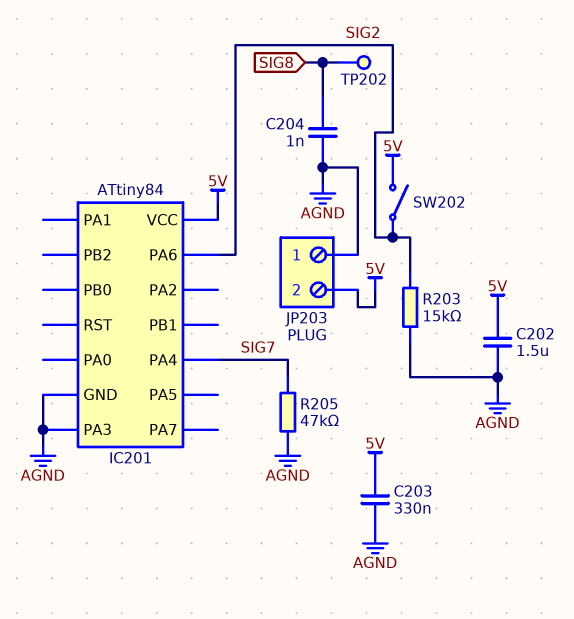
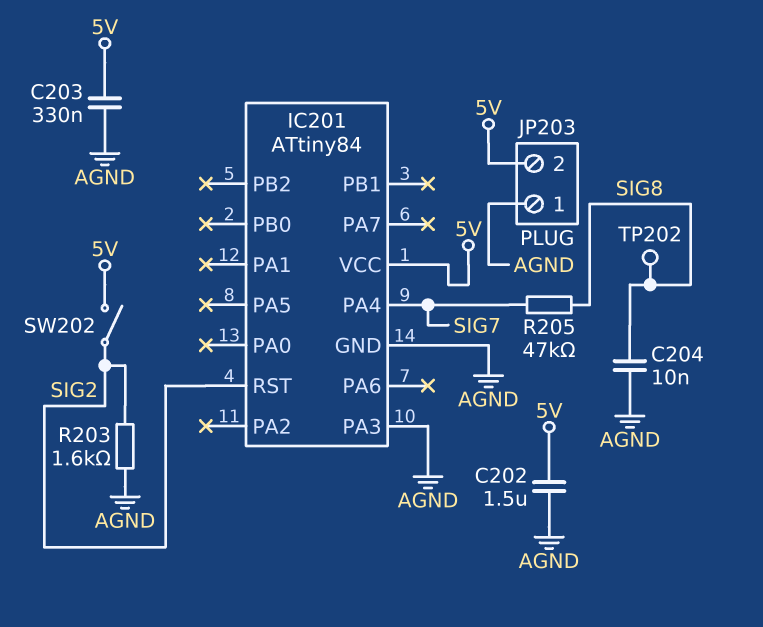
C204: 1nF (AGND, SIG8) -> 10nF (AGND, SIG8)
IC201 pin PA6: SIG2 -> none
IC201 pin RST: none -> SIG2
R203: 15k (AGND, SIG2) -> 1.6k (AGND, SIG2)
R205: 47k (AGND, SIG7) -> 47k (SIG7, SIG8)

